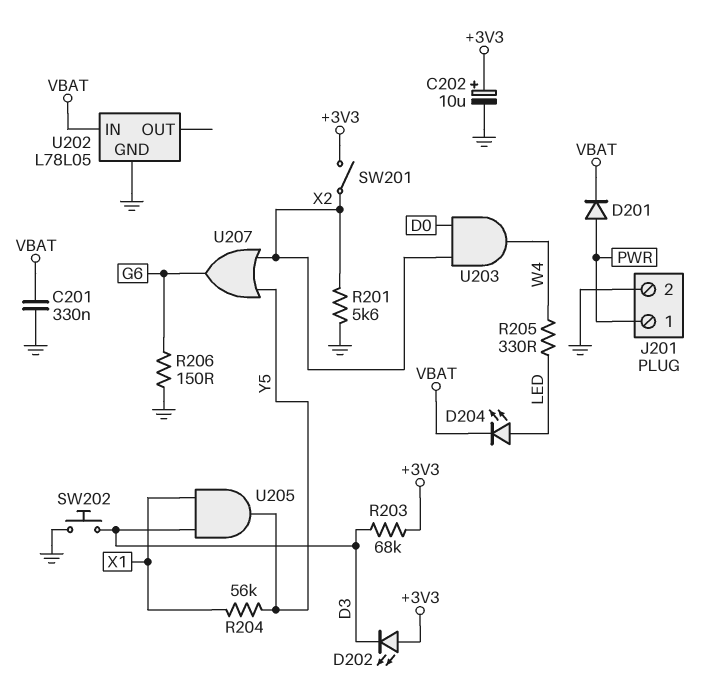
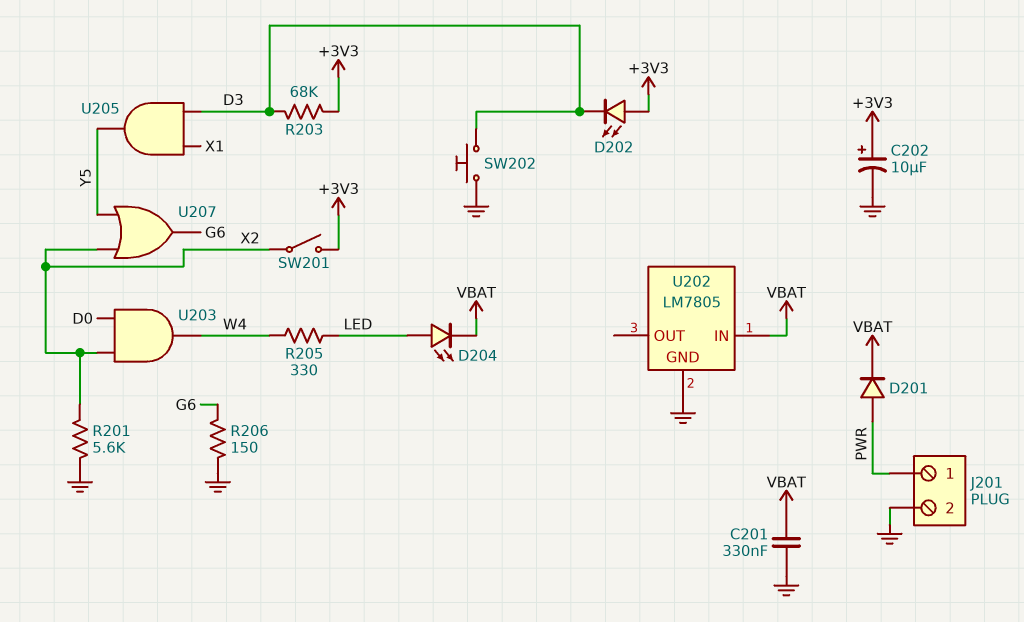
R204: 56k (X1, Y5) -> none
U202: L78L05 -> LM7805

